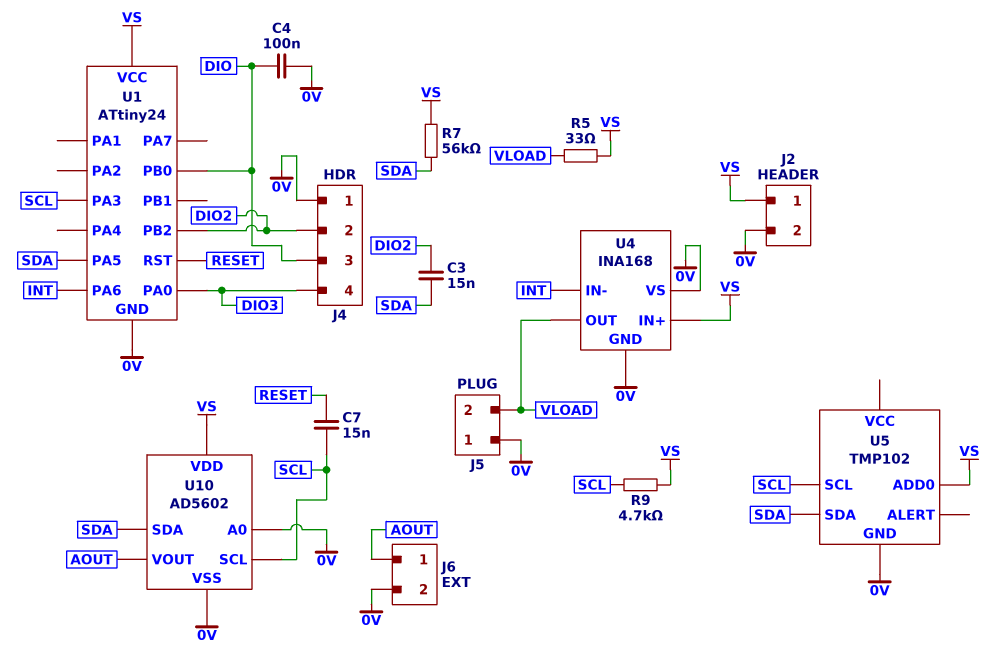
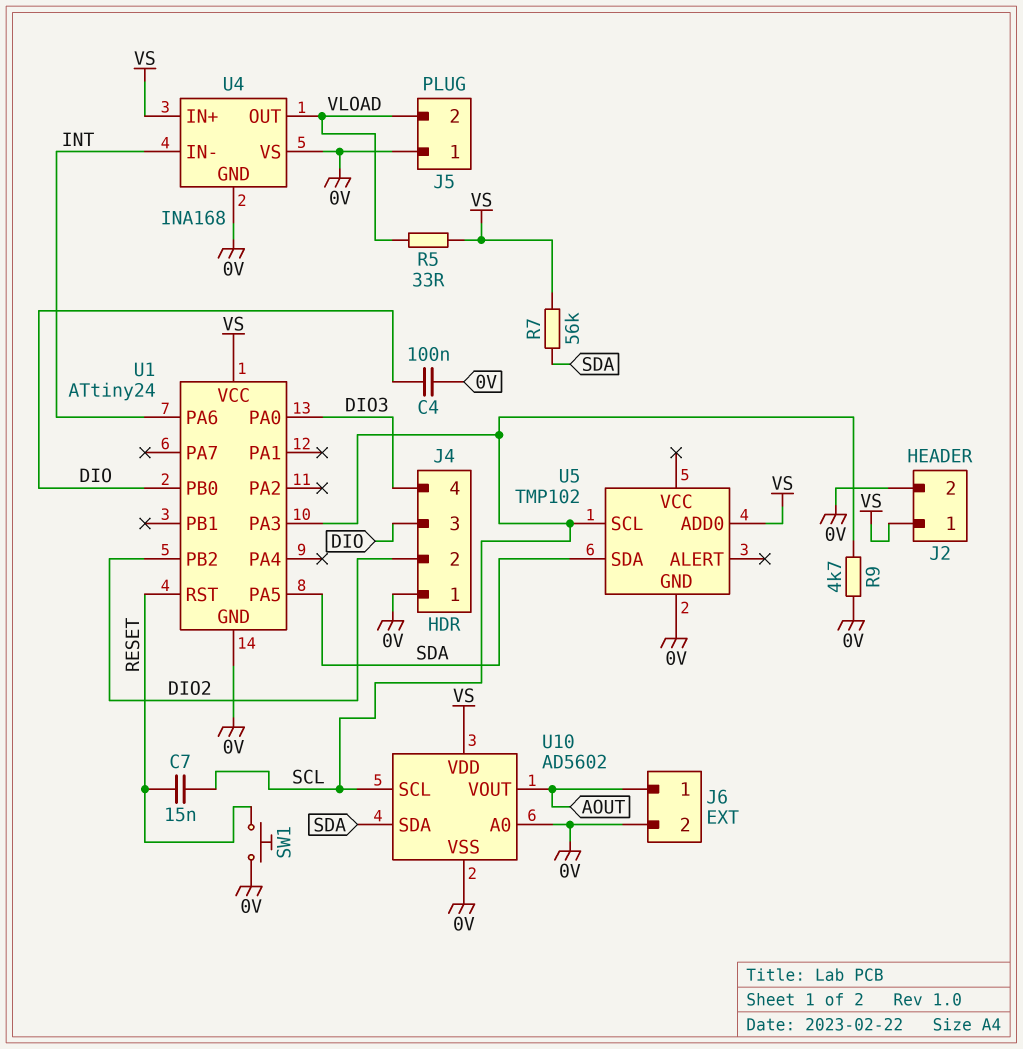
C3: 15nF (DIO2, SDA) -> none
R9: 4.7k (SCL, VS) -> 4.7k (0V, SCL)
SW1: none -> button (0V, RESET)

